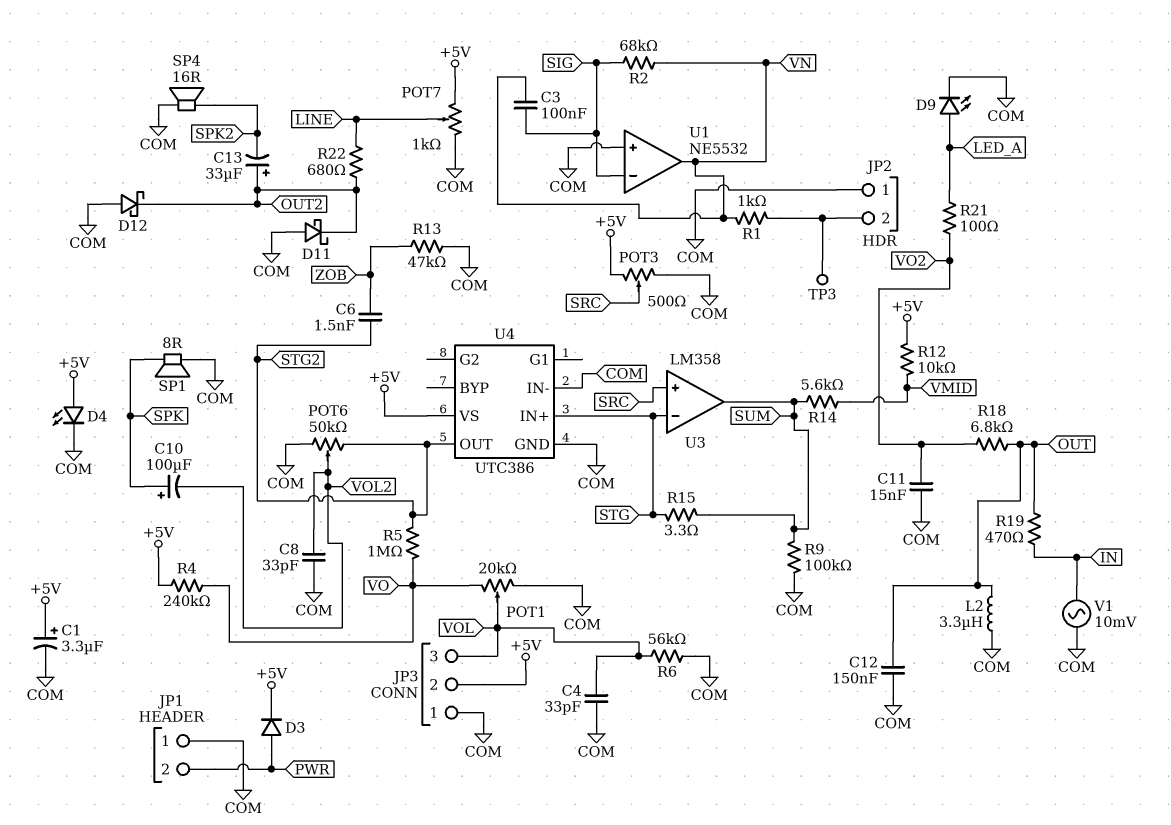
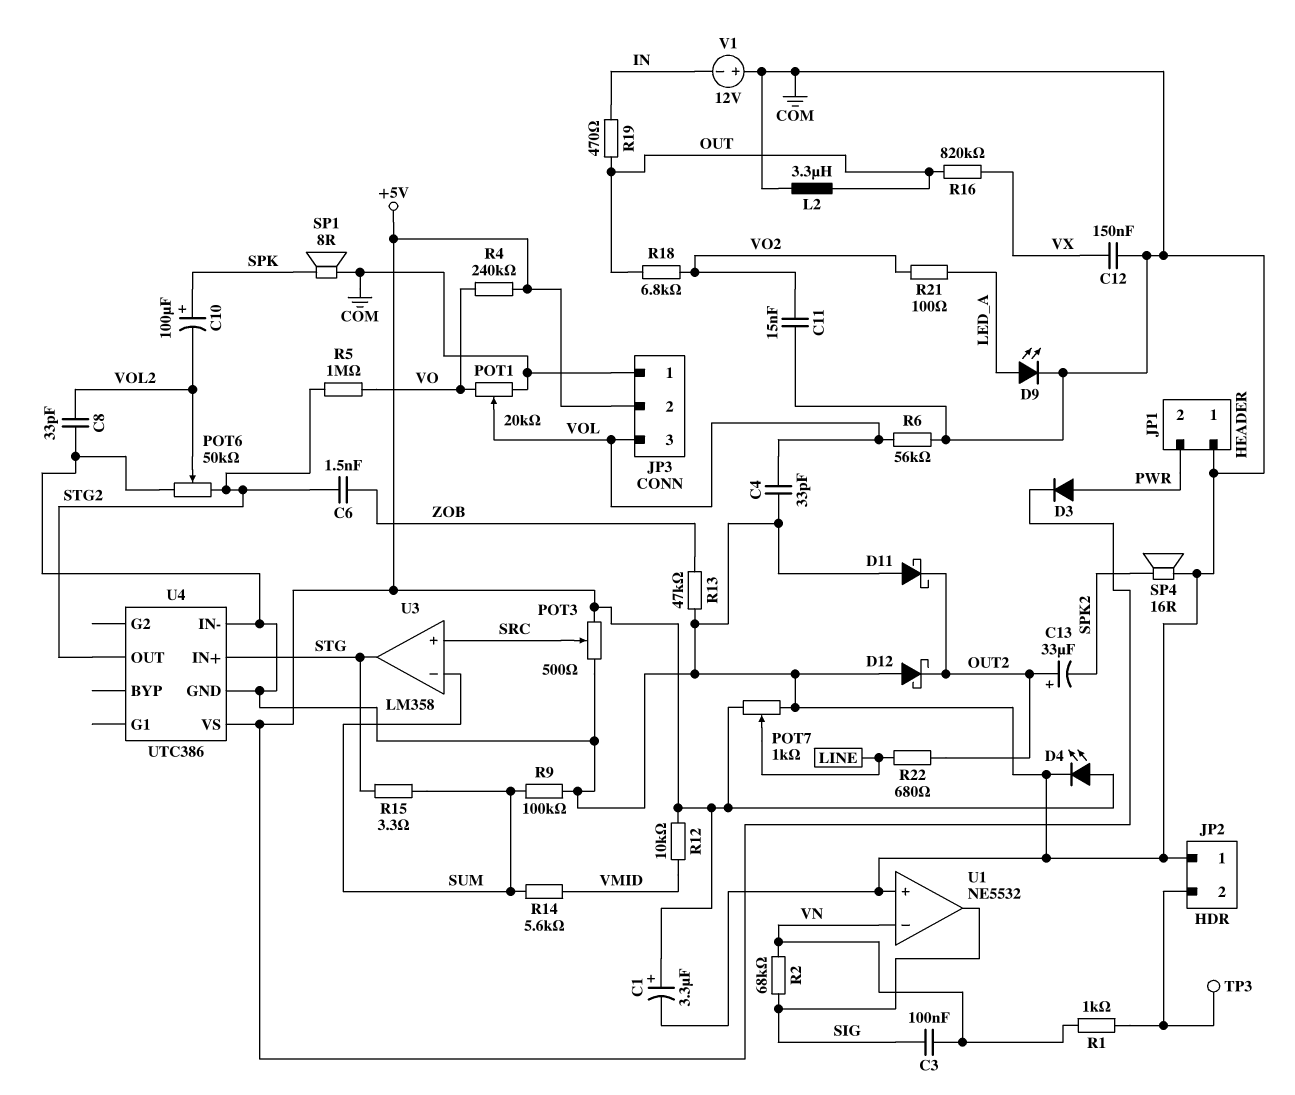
C12: 150nF (COM, OUT) -> 150nF (COM, VX)
R16: none -> 820k (OUT, VX)
U1 pin in-: SIG -> VN
U1 pin out: VN -> SIG
U3 pin in-: STG -> SUM
U3 pin out: SUM -> STG
V1: AC 10mV (COM, IN) -> 12V (plus COM, minus IN)

